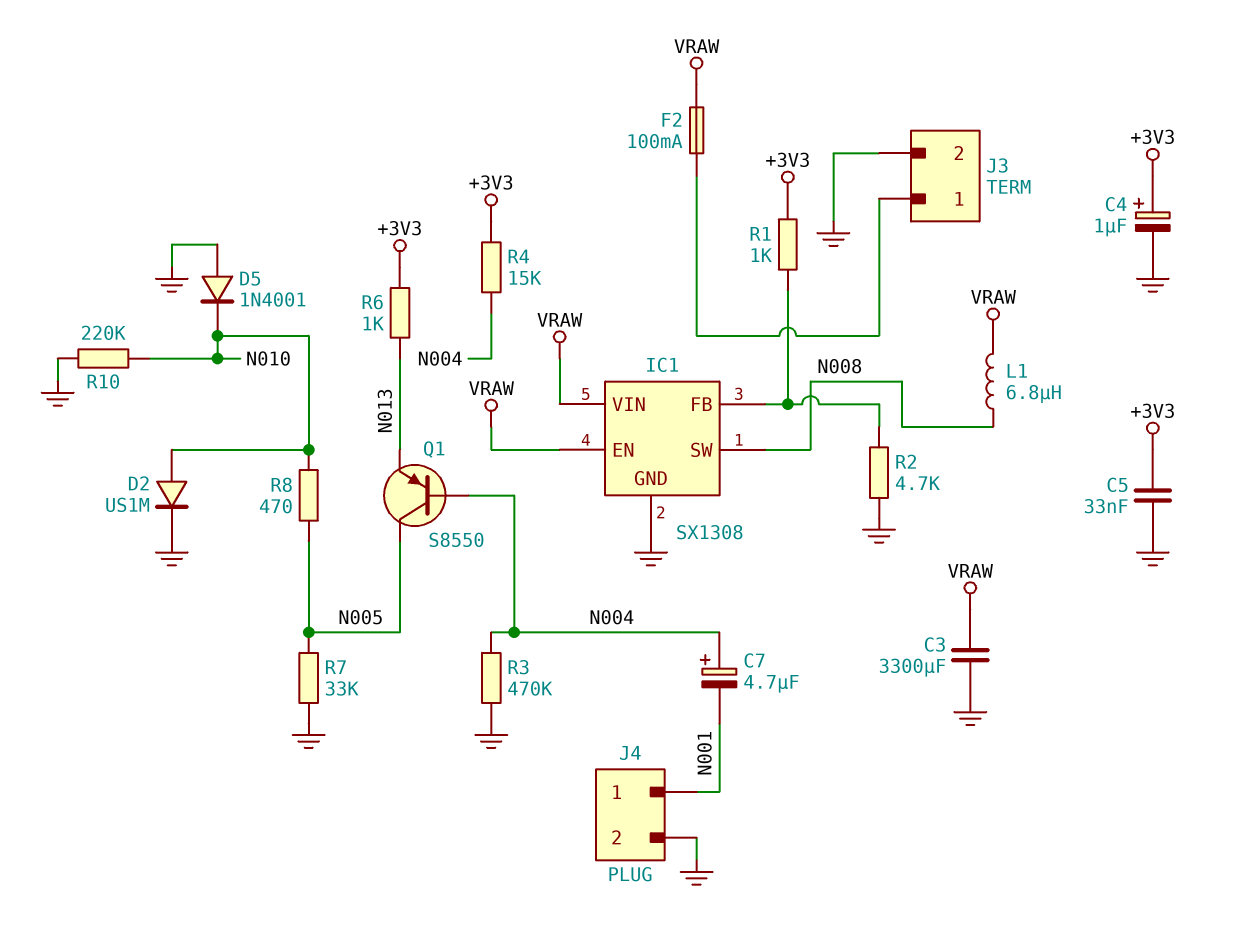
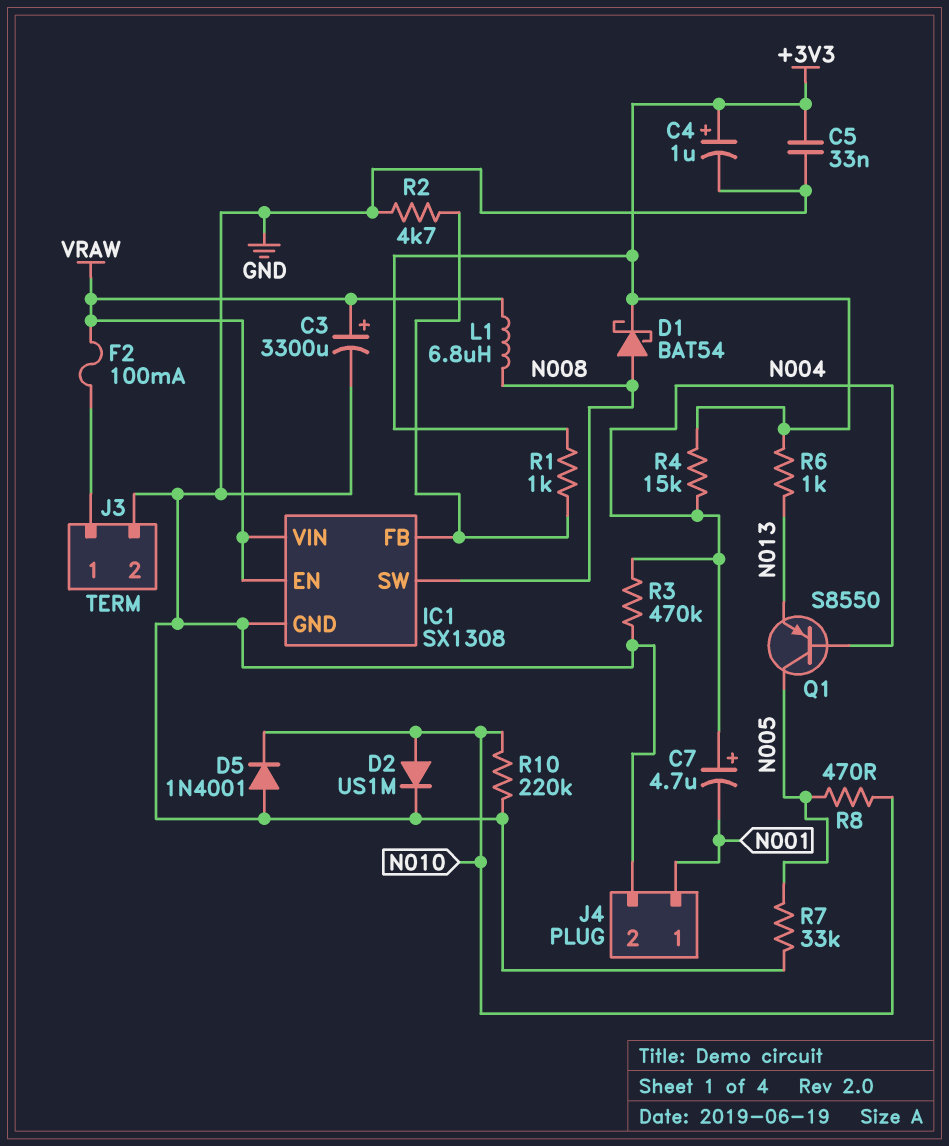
C3: 3300uF (GND, VRAW) -> 3300uF (plus VRAW, minus GND)
D1: none -> schottky BAT54 (A N008, K +3V3)

